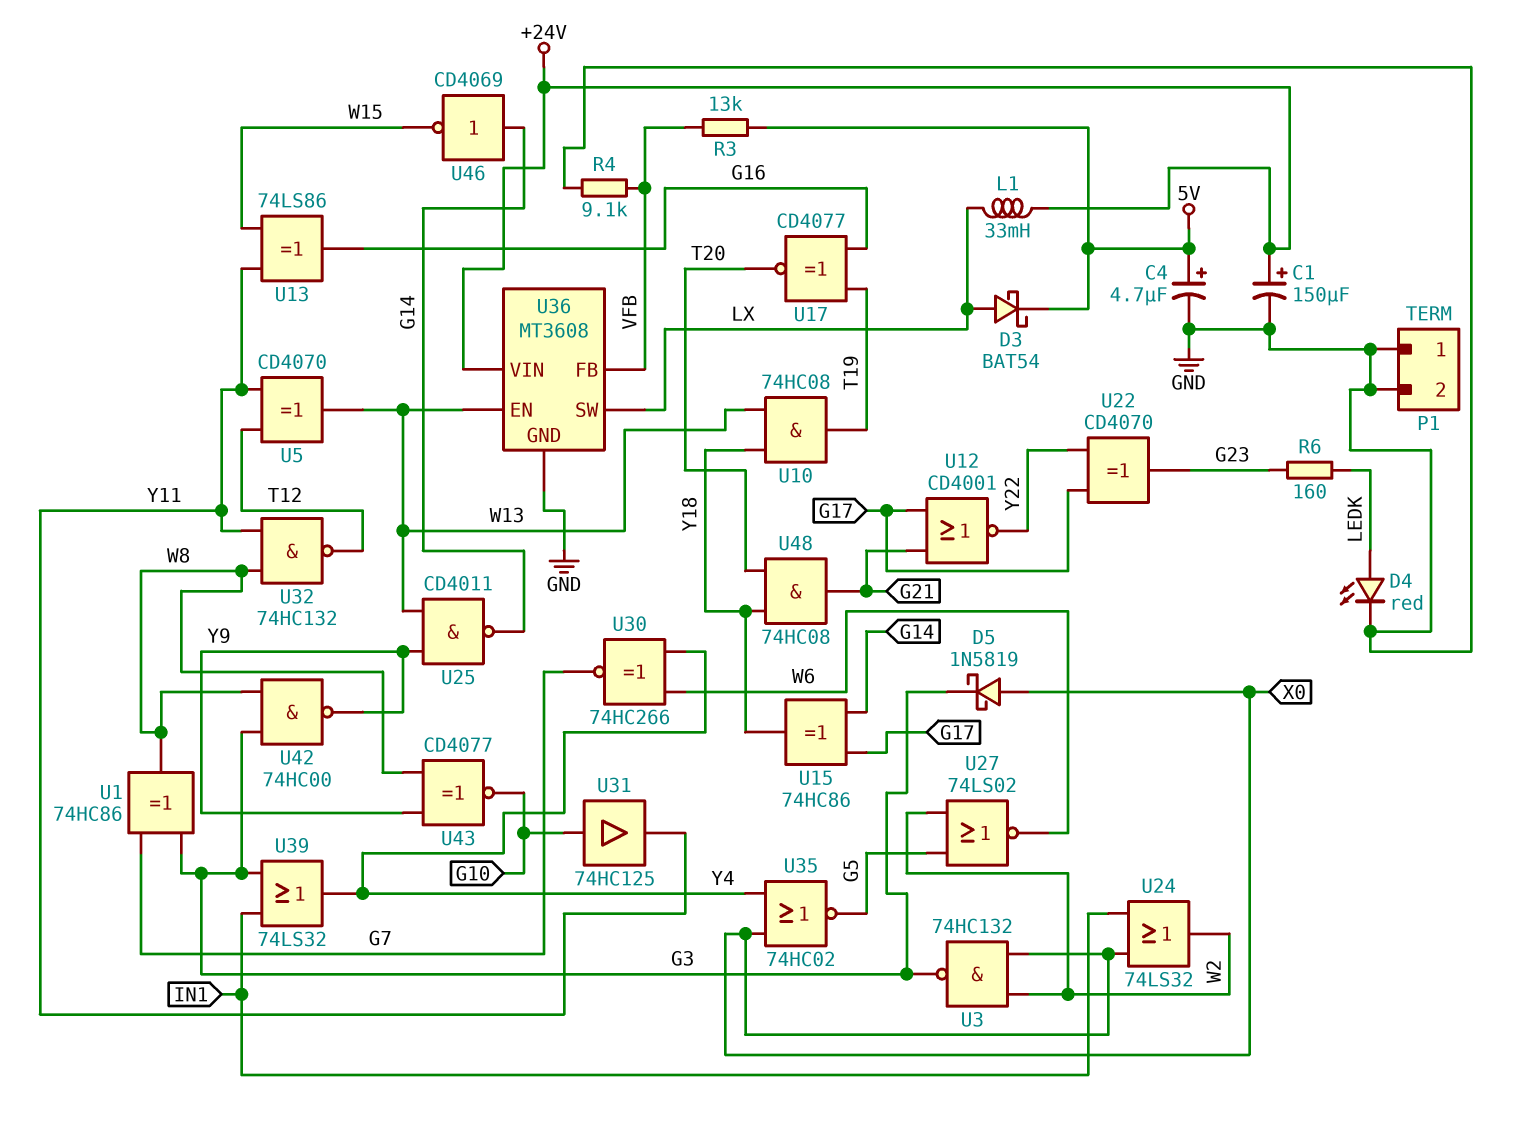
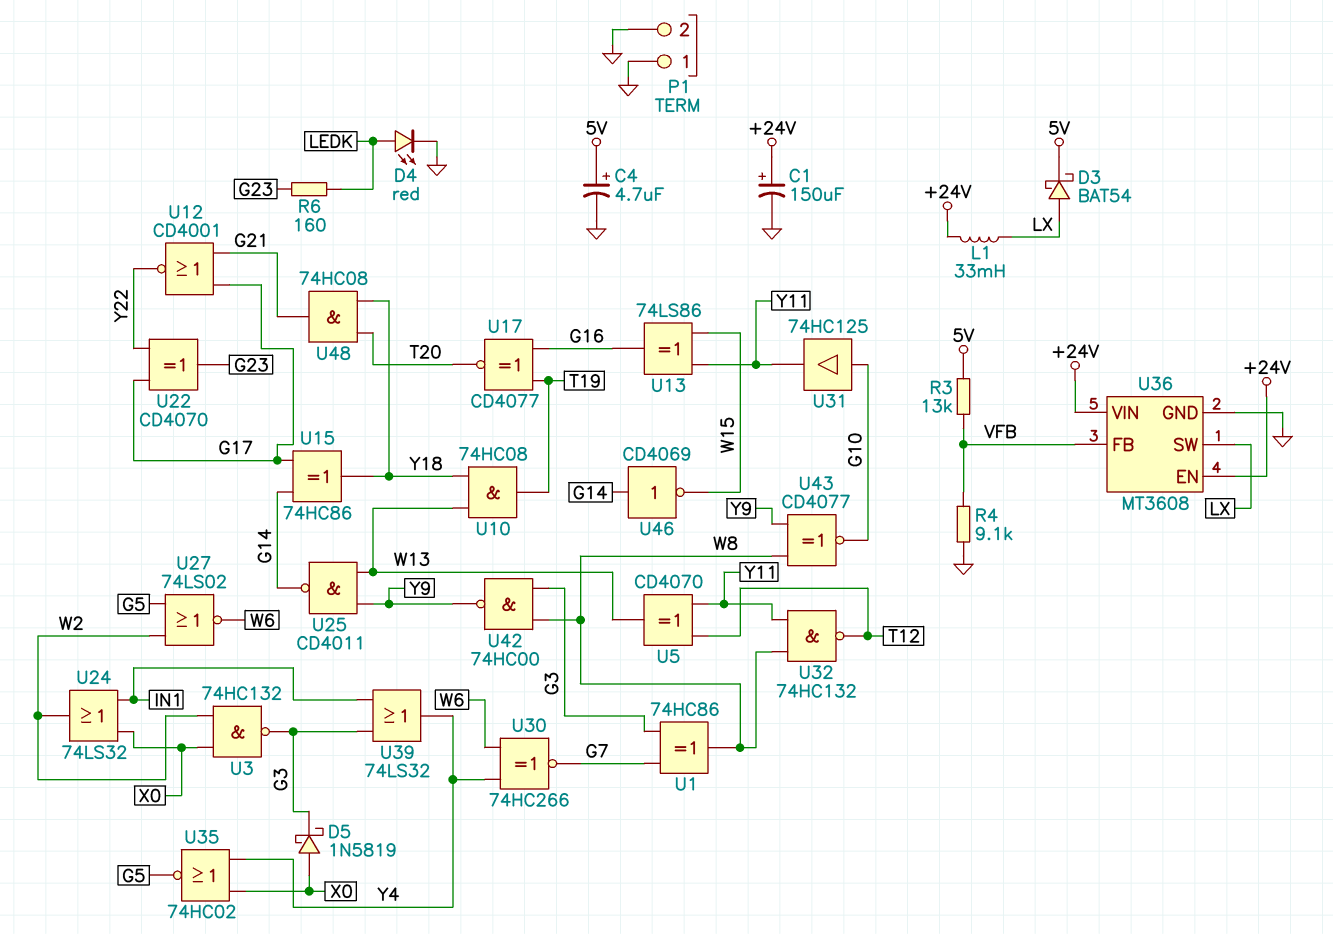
U36 pin EN: W13 -> +24V

